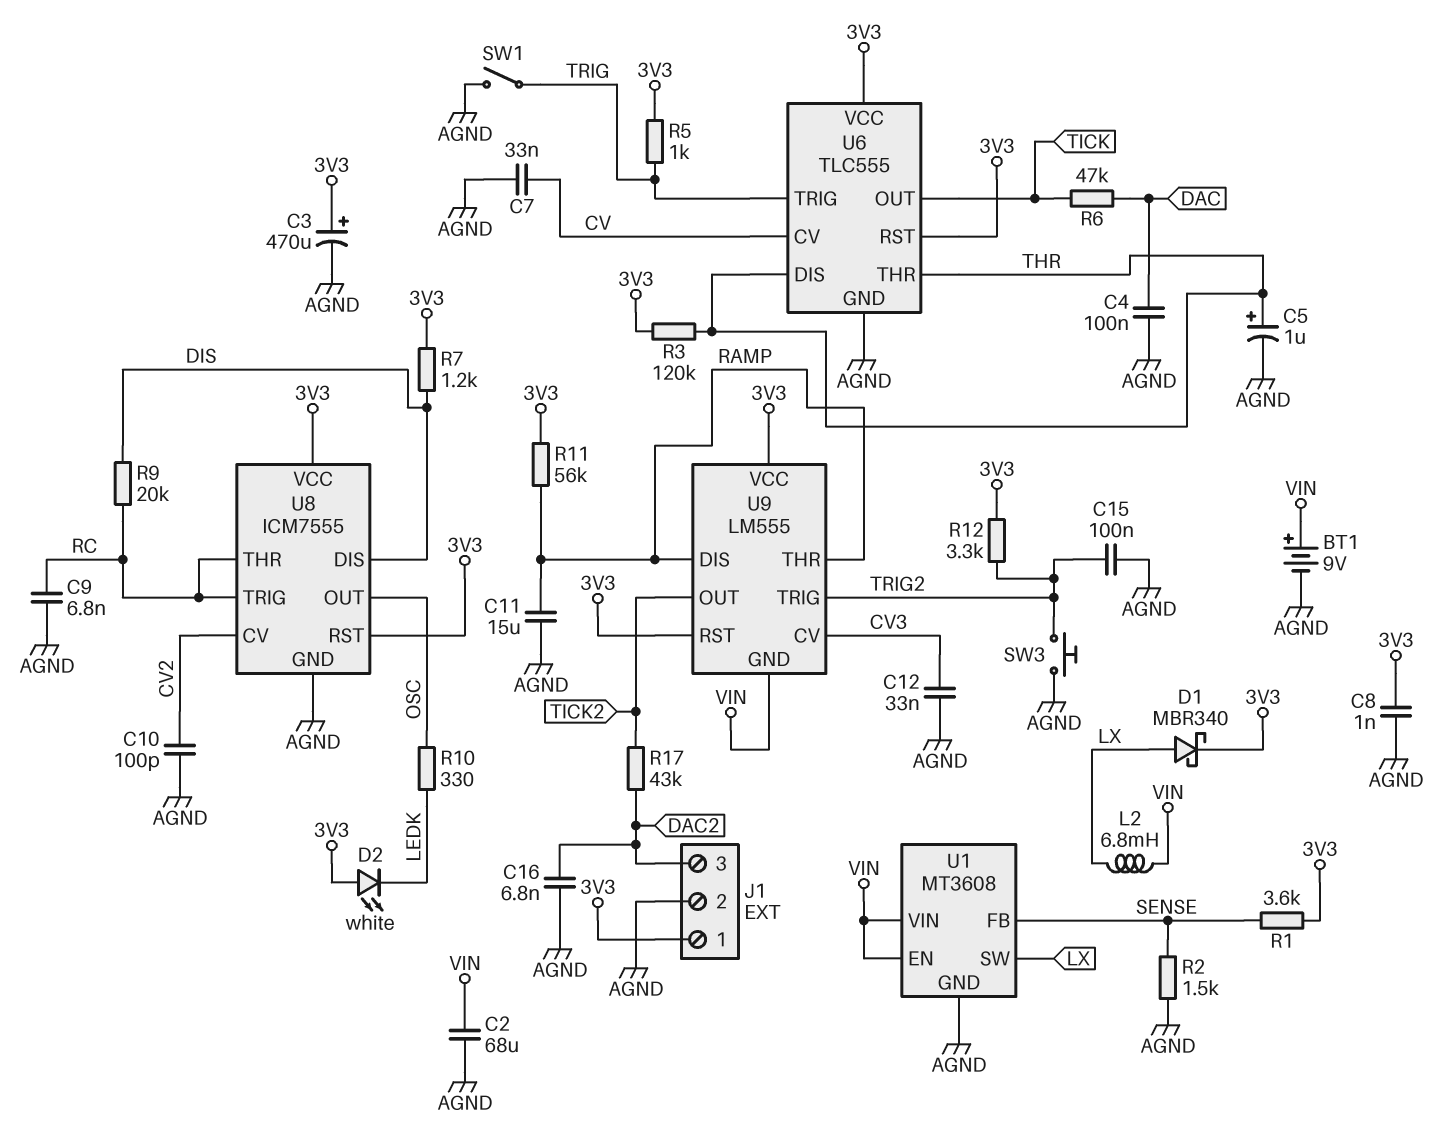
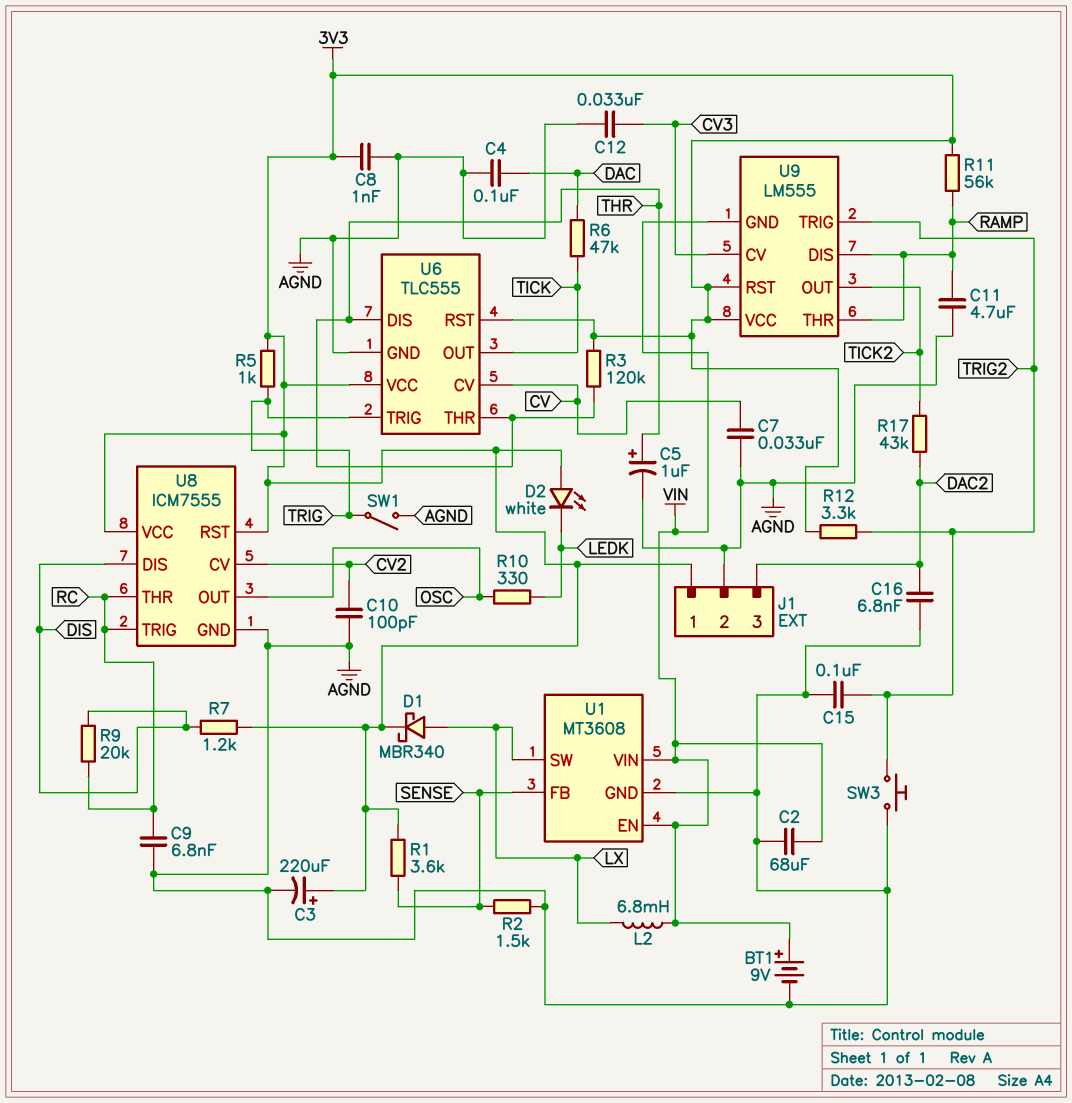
C3: 470uF (plus 3V3, minus AGND) -> 220uF (plus 3V3, minus AGND)
C11: 15uF (AGND, RAMP) -> 4.7uF (AGND, RAMP)

